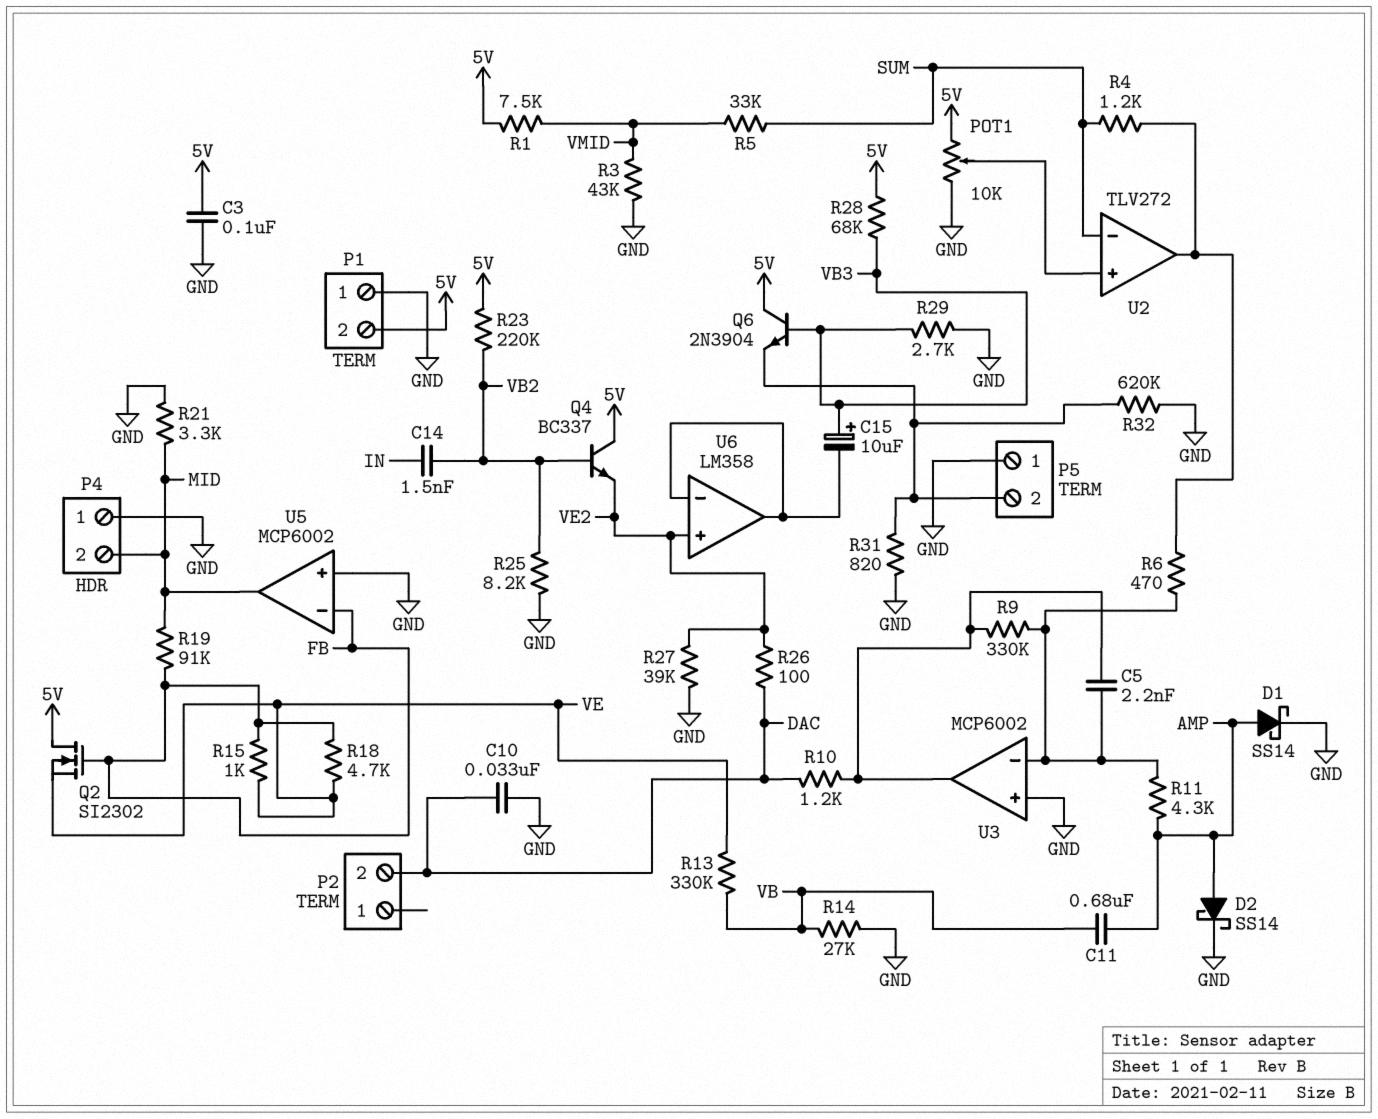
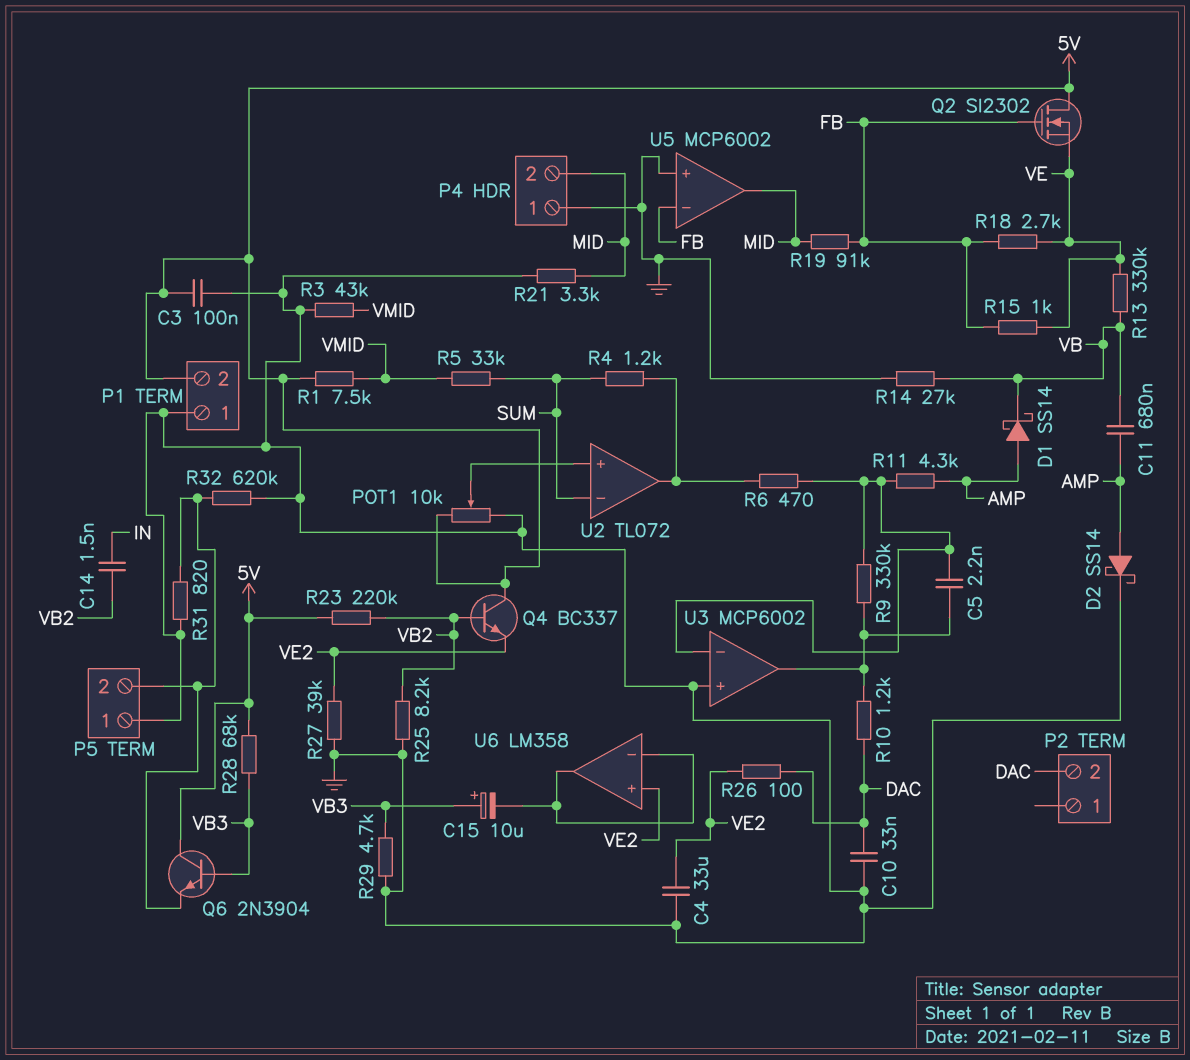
C4: none -> 33uF (GND, VE2)
D1: schottky SS14 (A AMP, K GND) -> schottky SS14 (A AMP, K VB)
R18: 4.7k (FB, VE) -> 2.7k (FB, VE)
R29: 2.7k (GND, VB3) -> 4.7k (GND, VB3)
U2: TLV272 -> TL072

